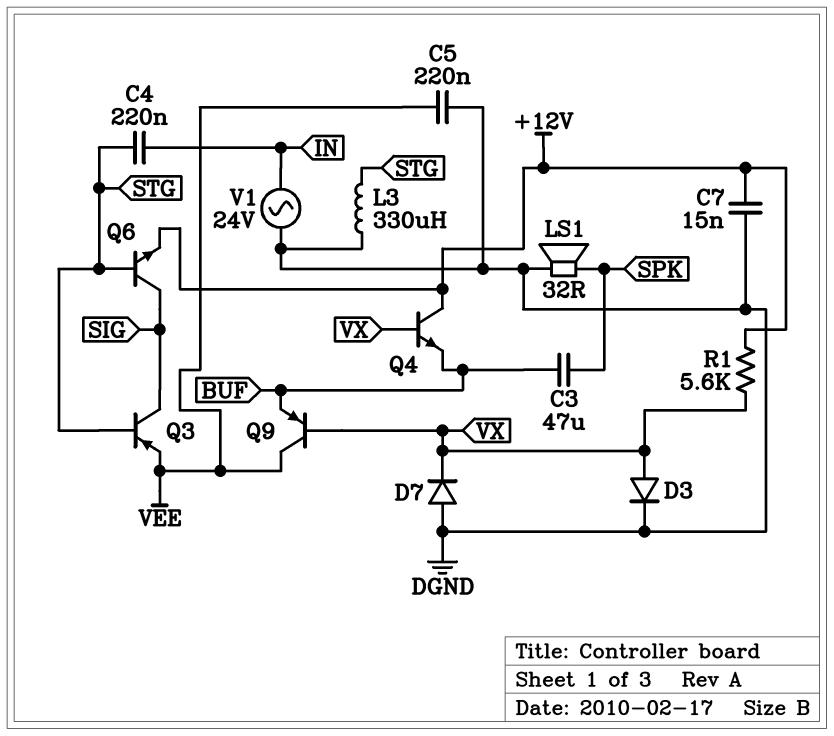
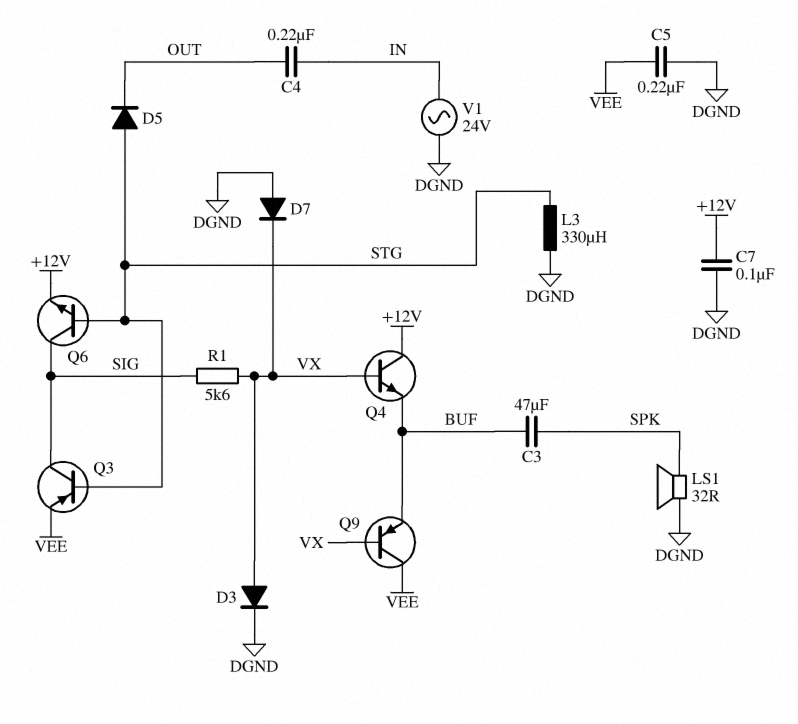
C4: 220nF (IN, STG) -> 220nF (IN, OUT)
C7: 15nF (+12V, DGND) -> 100nF (+12V, DGND)
D5: none -> diode (A STG, K OUT)
R1: 5.6k (+12V, VX) -> 5.6k (SIG, VX)

